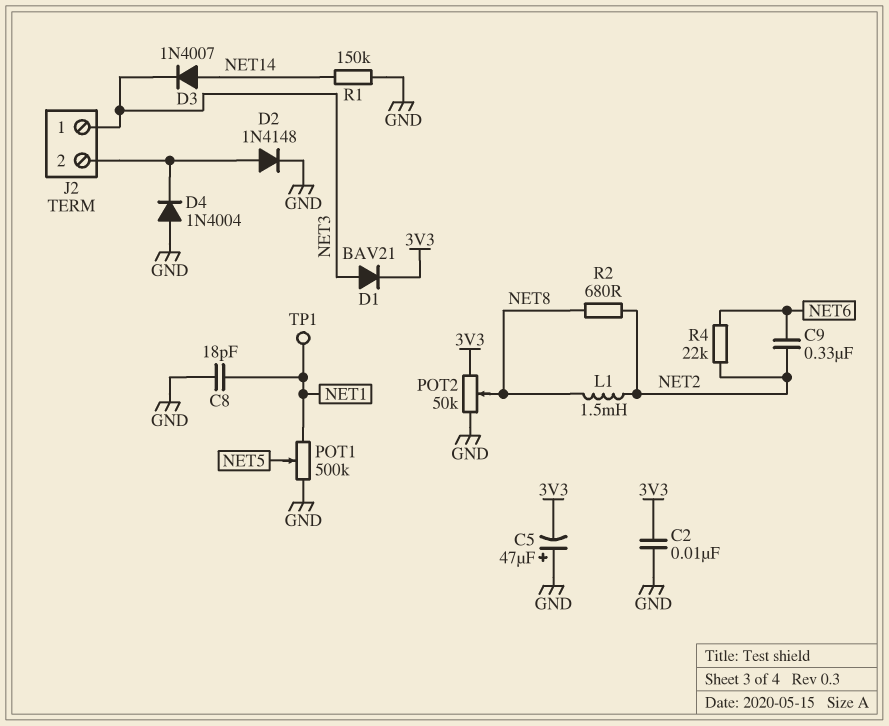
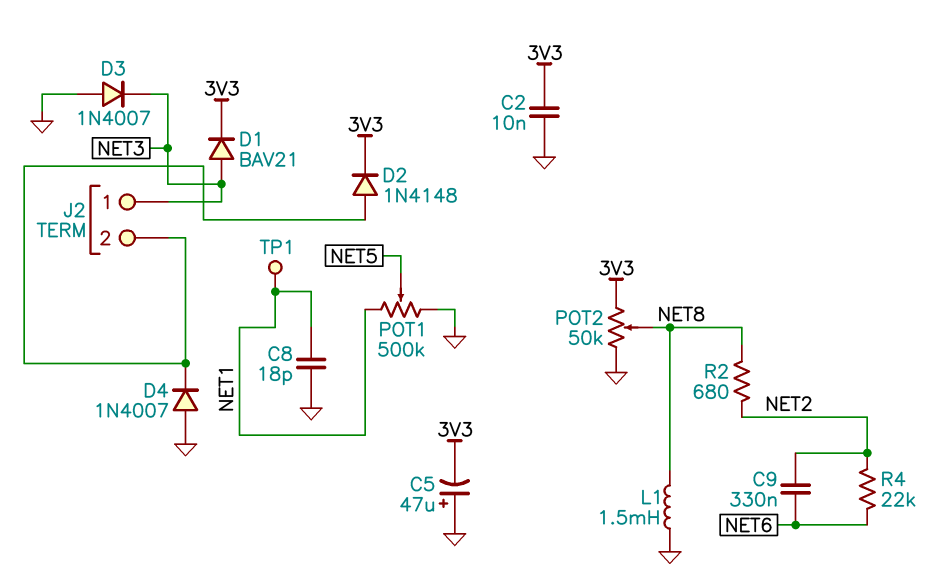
D2: diode 1N4148 (A J2/2, K GND) -> diode 1N4148 (A J2/2, K 3V3)
D3: diode 1N4007 (A NET14, K NET3) -> diode 1N4007 (A GND, K NET3)
D4: diode 1N4004 (A GND, K J2/2) -> diode 1N4007 (A GND, K J2/2)
L1: 1.5mH (NET2, NET8) -> 1.5mH (GND, NET8)
R1: 150k (GND, NET14) -> none

